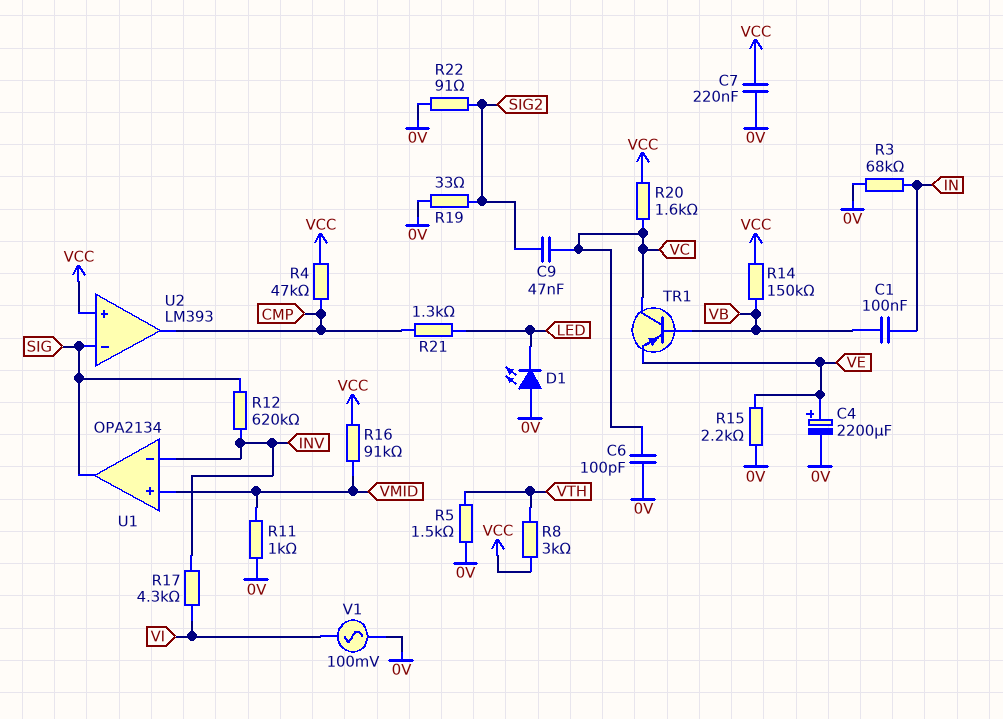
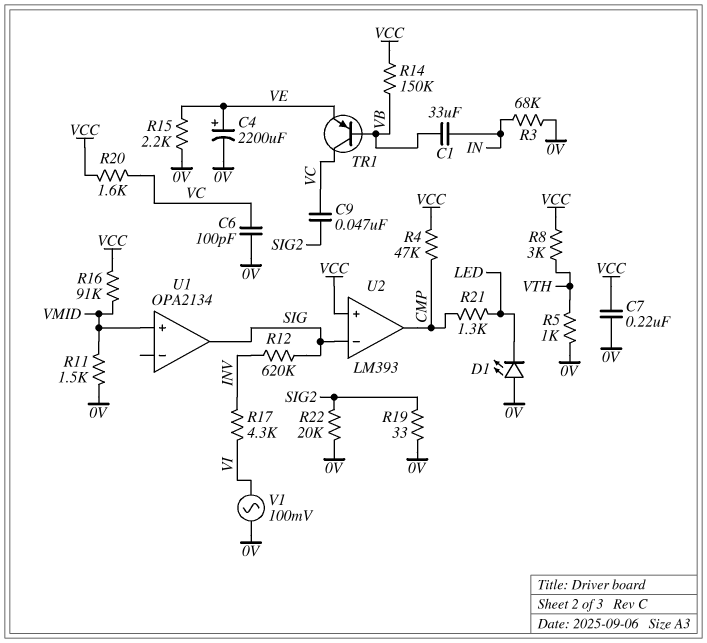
C1: 100nF (IN, VB) -> 33uF (IN, VB)
R5: 1.5k (0V, VTH) -> 1k (0V, VTH)
R11: 1k (0V, VMID) -> 1.5k (0V, VMID)
R22: 91 (0V, SIG2) -> 20k (0V, SIG2)
U1 pin in-: INV -> none

